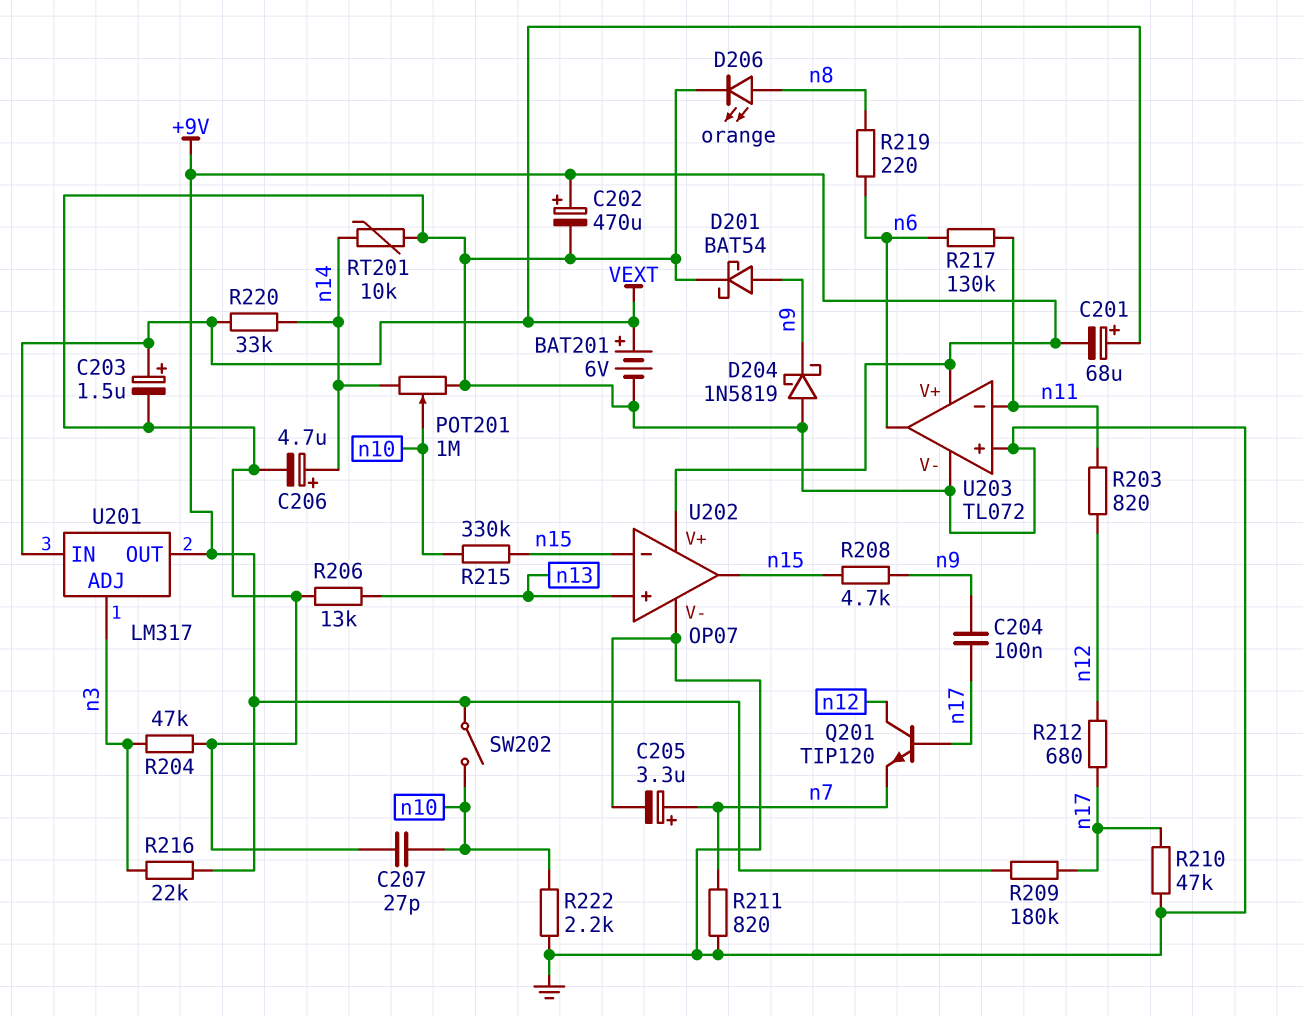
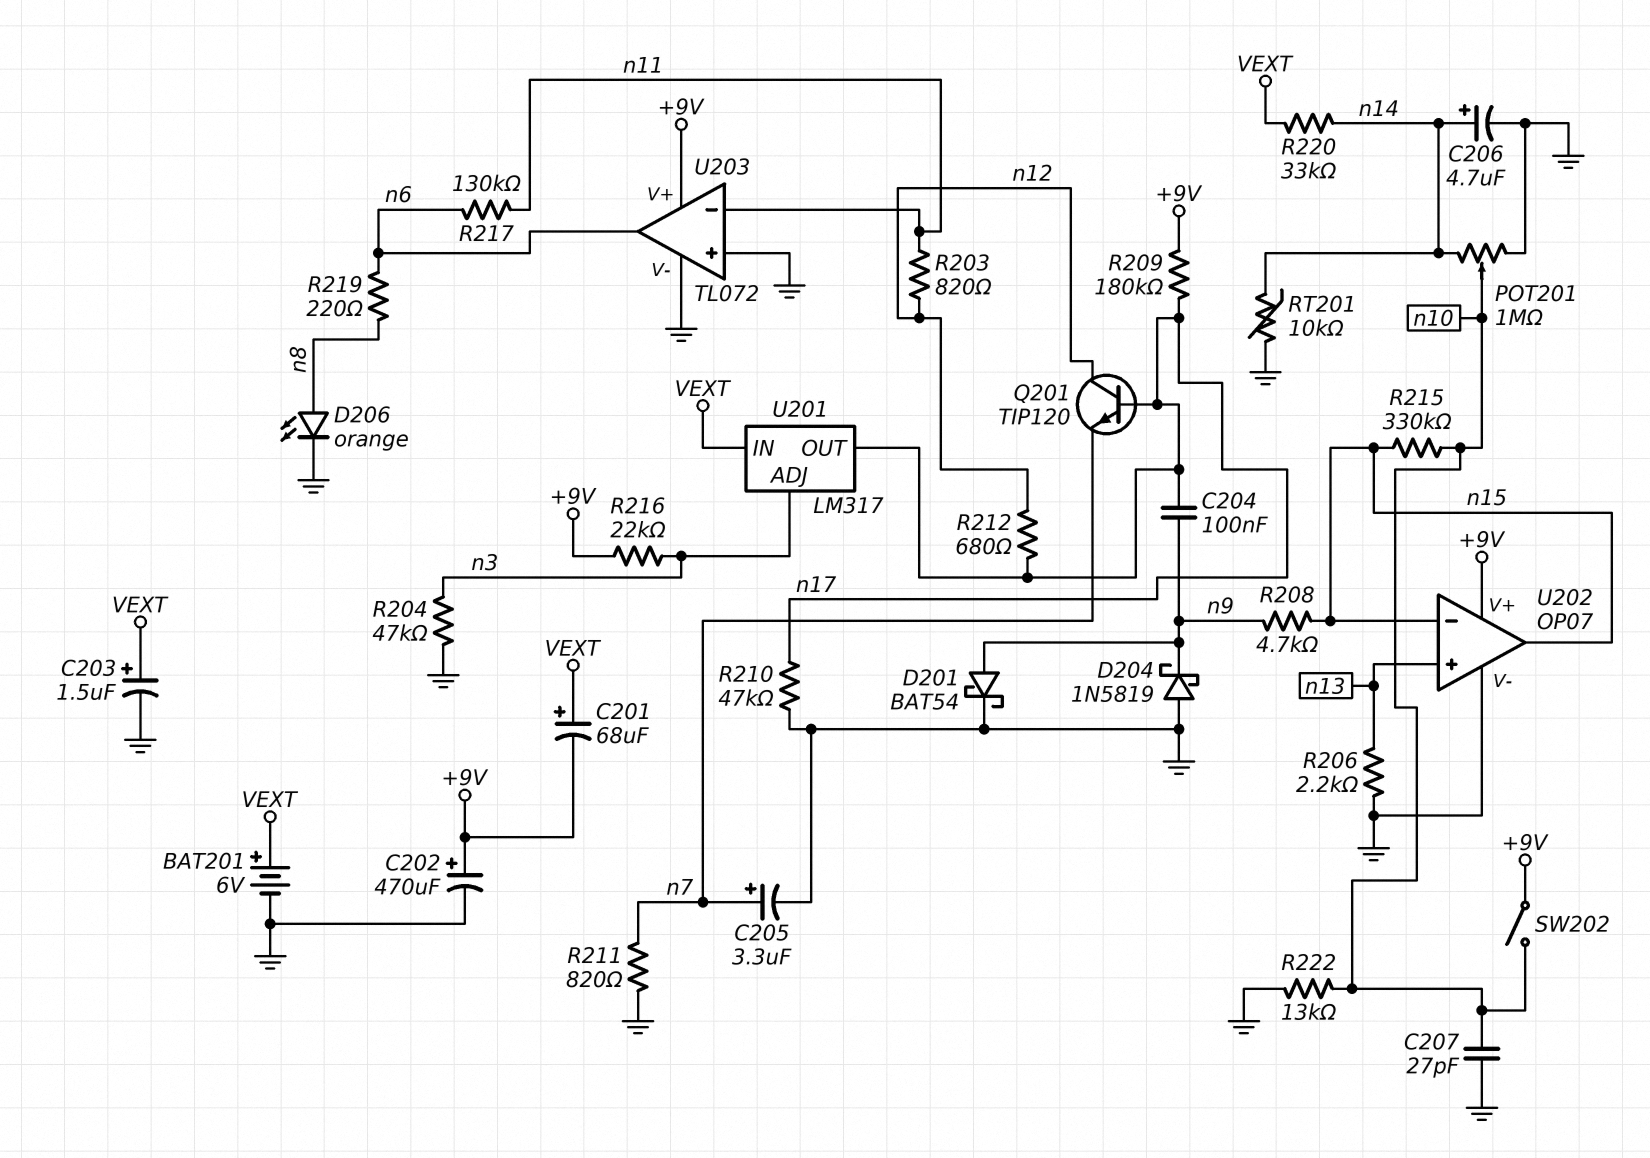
R206: 13k (GND, n13) -> 2.2k (GND, n13)
R222: 2.2k (GND, n10) -> 13k (GND, n10)
U201 pin OUT: +9V -> n17

